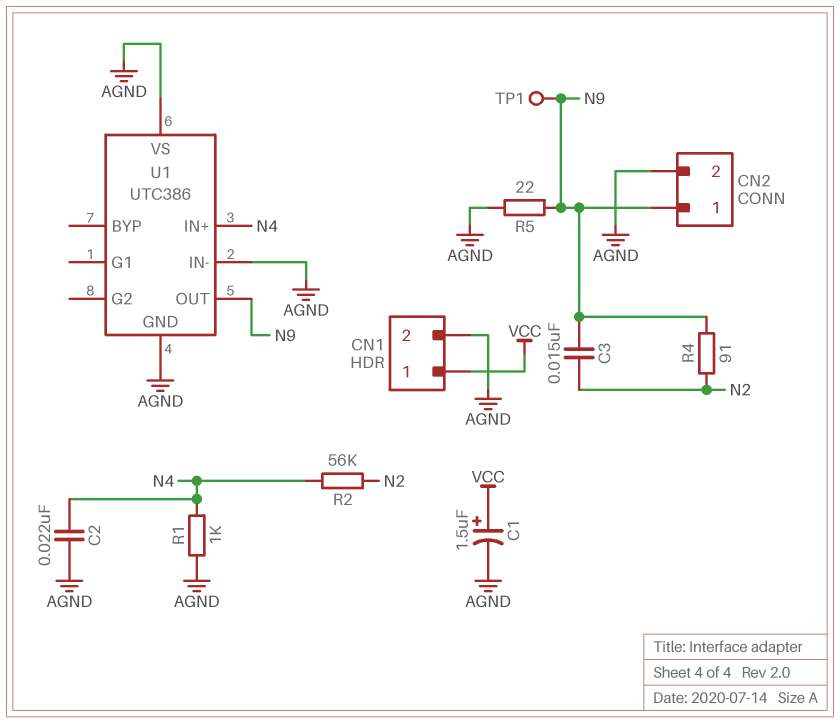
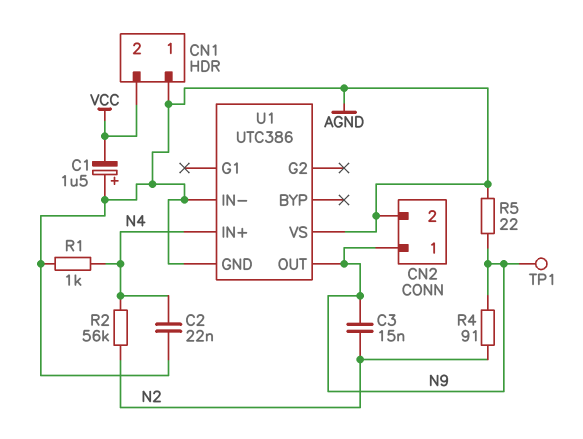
C1: 1.5uF (plus VCC, minus AGND) -> 1.5uF (plus AGND, minus VCC)
CN1 pin 1: VCC -> AGND
CN1 pin 2: AGND -> VCC

